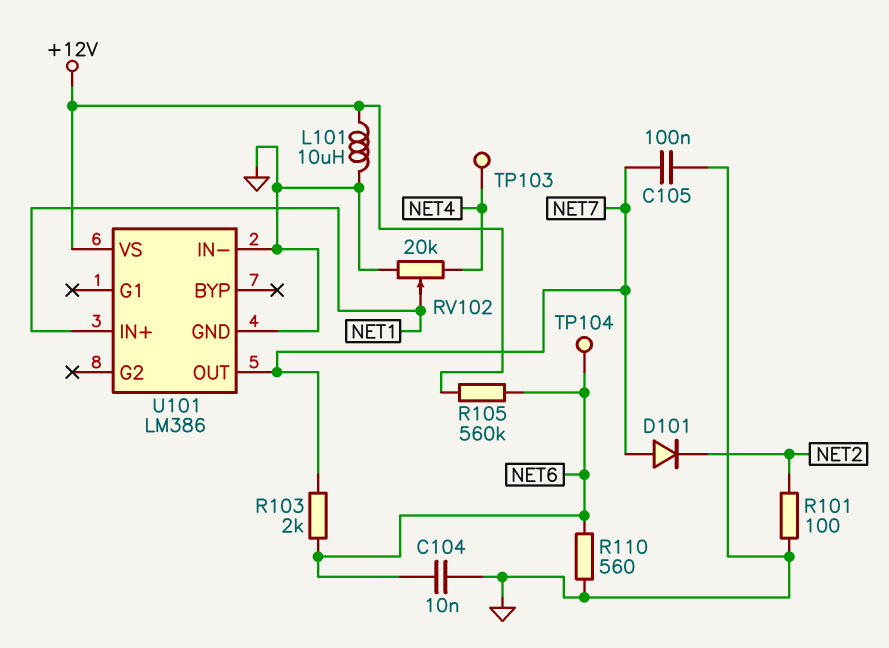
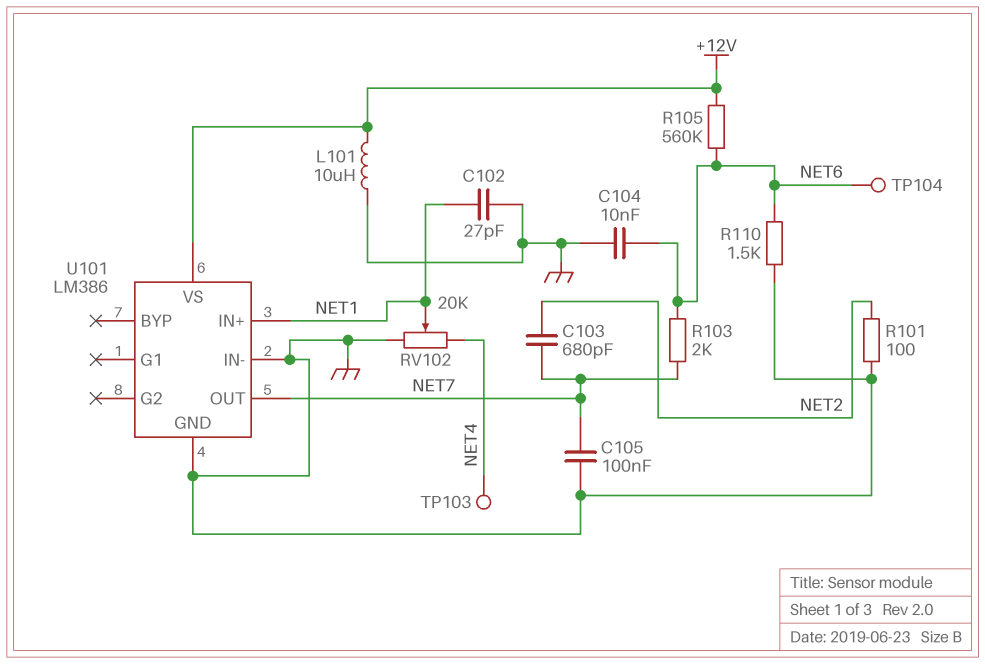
C102: none -> 27pF (GND, NET1)
C103: none -> 680pF (NET2, NET7)
D101: diode (A NET7, K NET2) -> none
R110: 560 (GND, NET6) -> 1.5k (GND, NET6)

